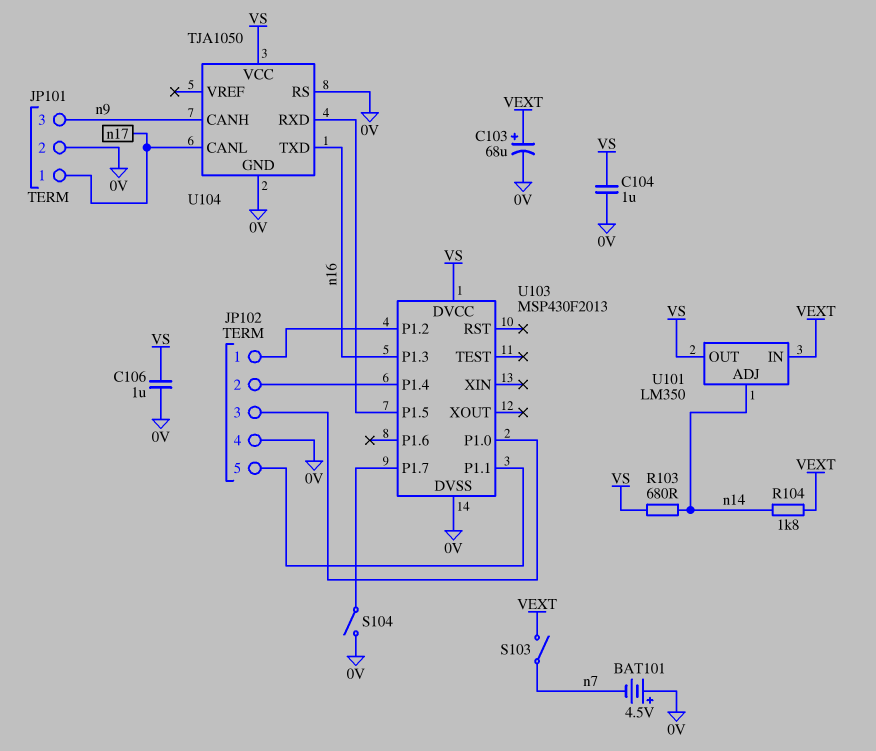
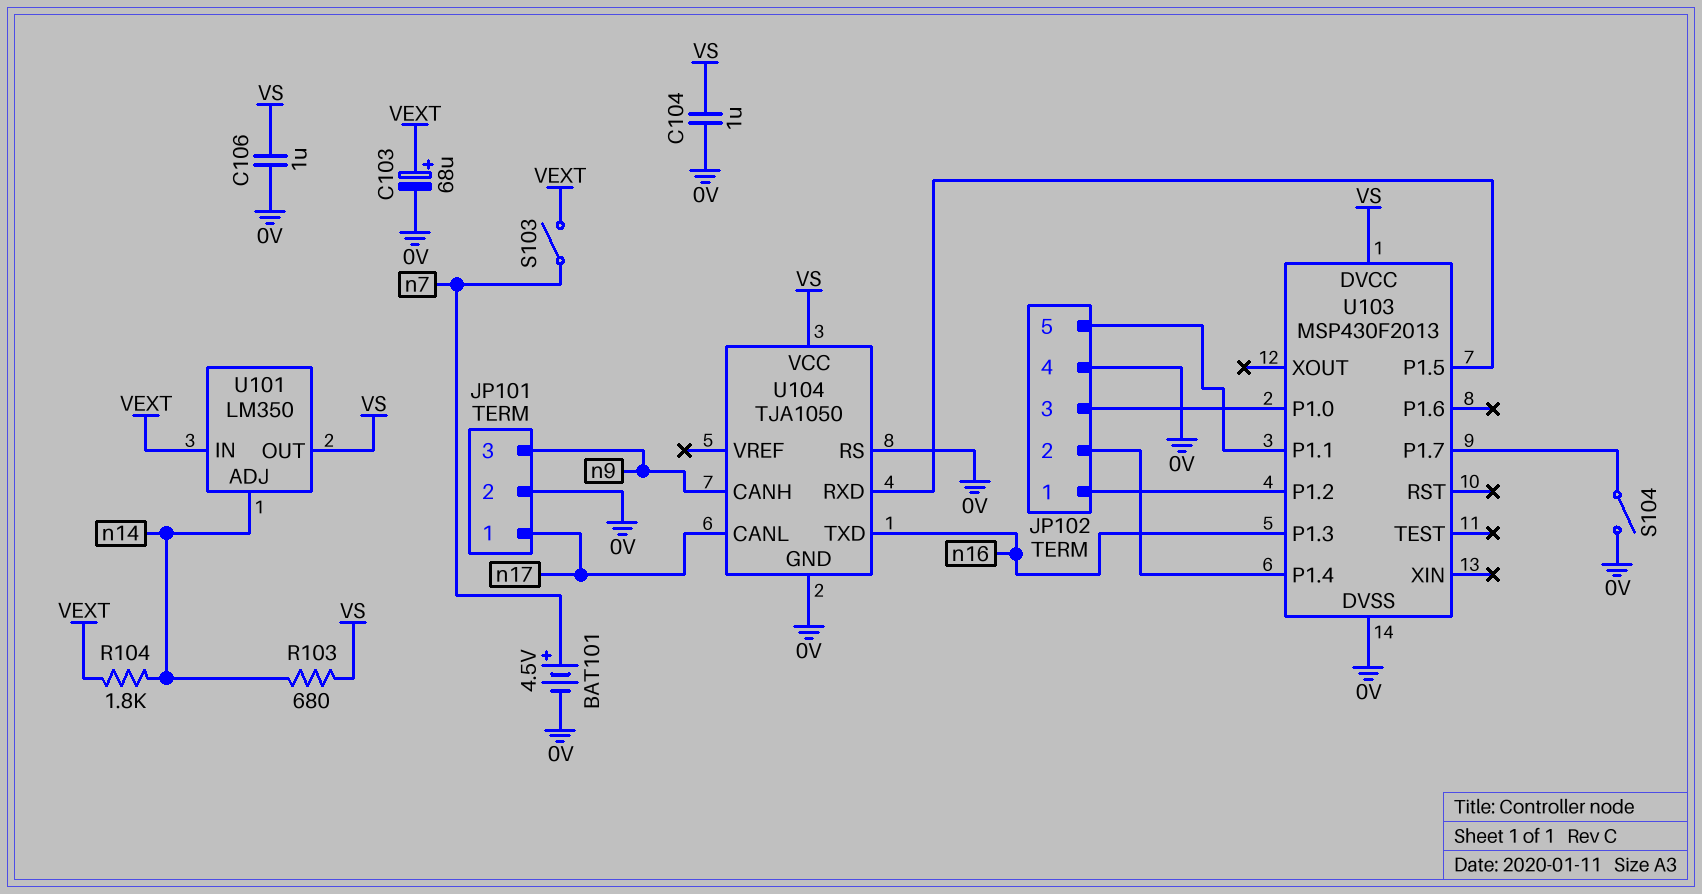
BAT101: 4.5V (plus 0V, minus n7) -> 4.5V (plus n7, minus 0V)

